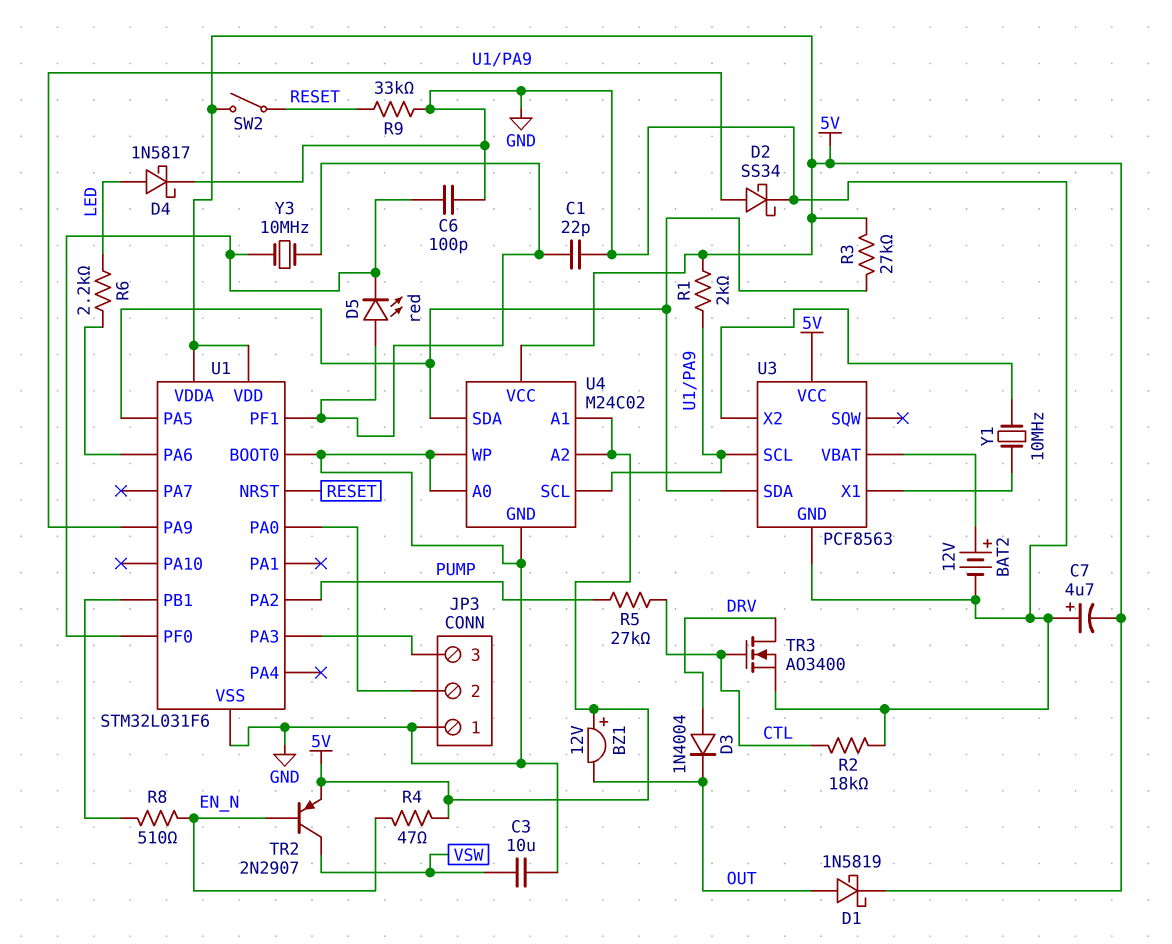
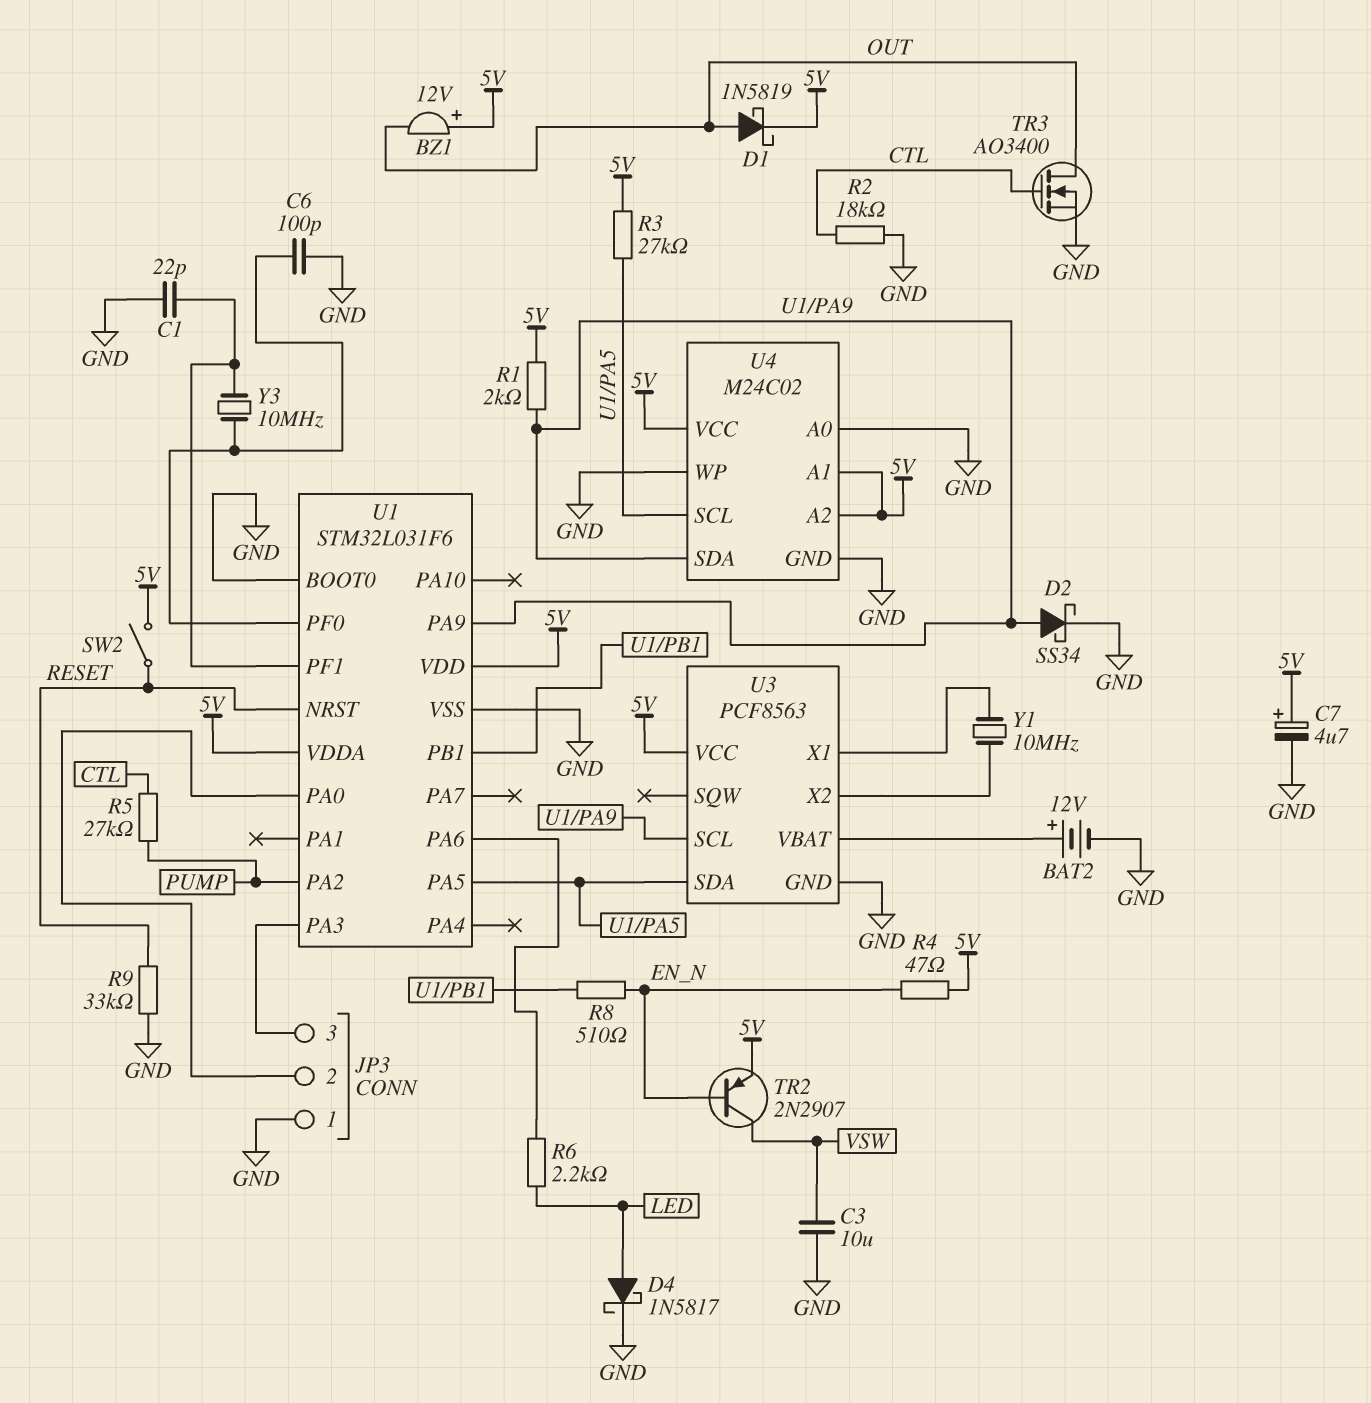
C7: 4.7uF (plus GND, minus 5V) -> 4.7uF (plus 5V, minus GND)
D3: diode 1N4004 (A DRV, K OUT) -> none
D5: LED red (A U1/PF1, K U1/PF0) -> none
TR3: NMOS AO3400 (G CTL, D DRV, S GND) -> NMOS AO3400 (G CTL, D OUT, S GND)
U4 pin SCL: U1/PA9 -> U1/PA5
U4 pin SDA: U1/PA5 -> U1/PA9

